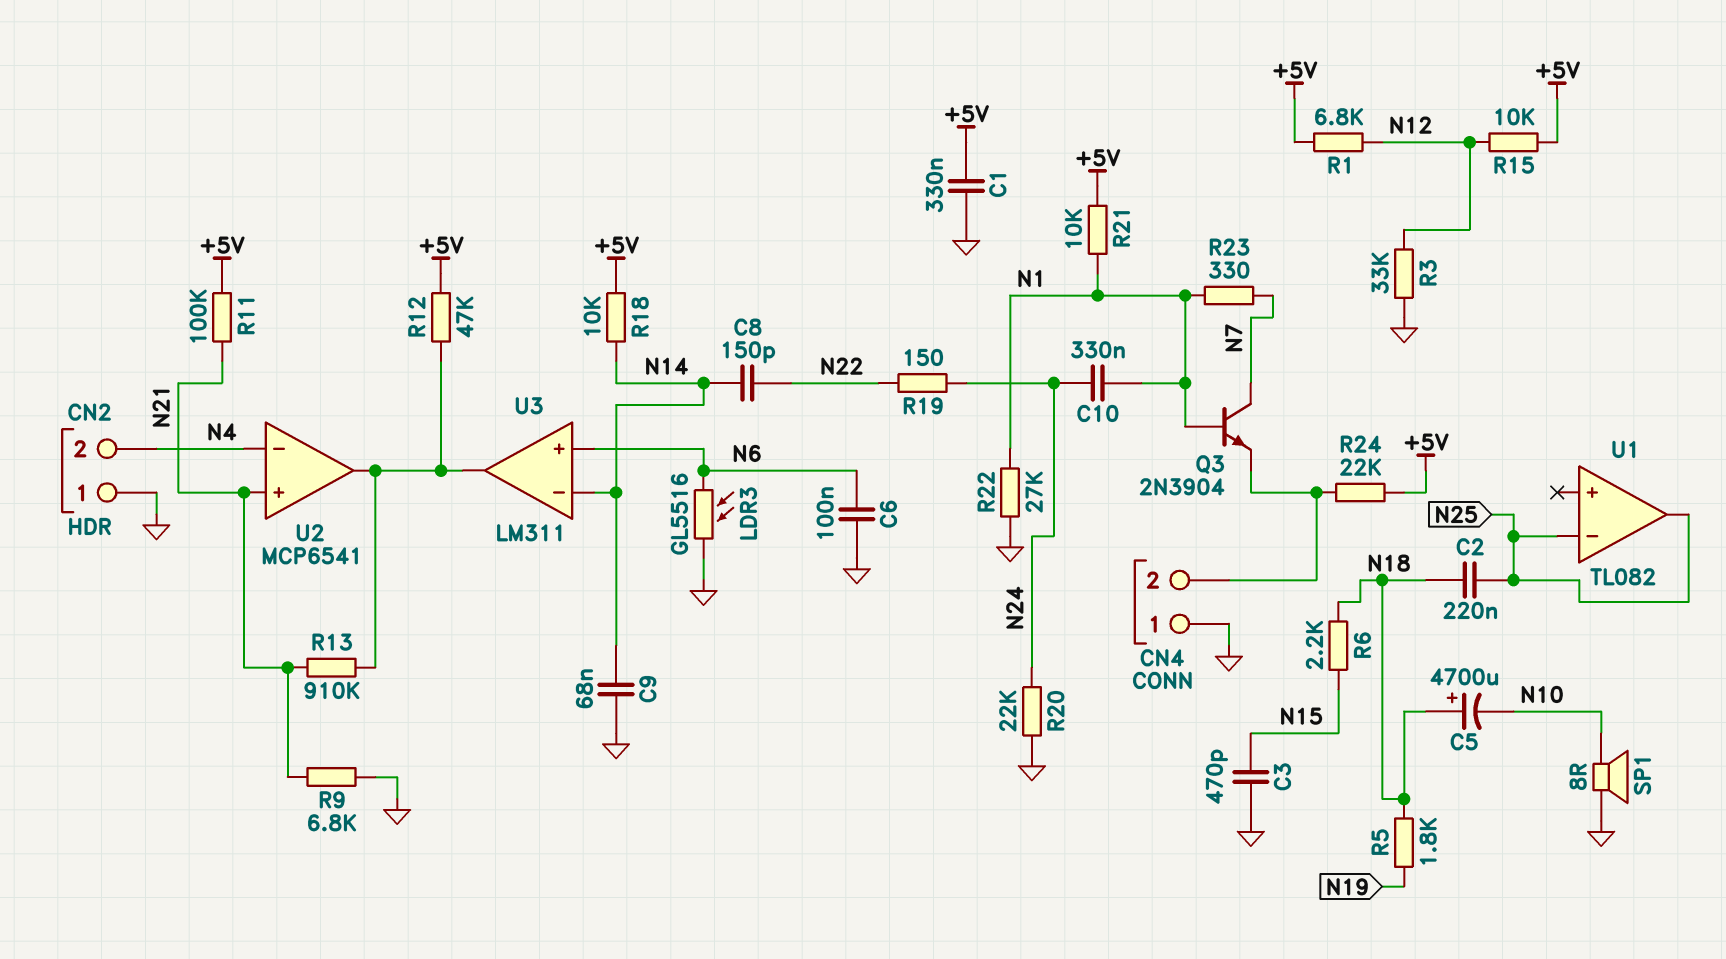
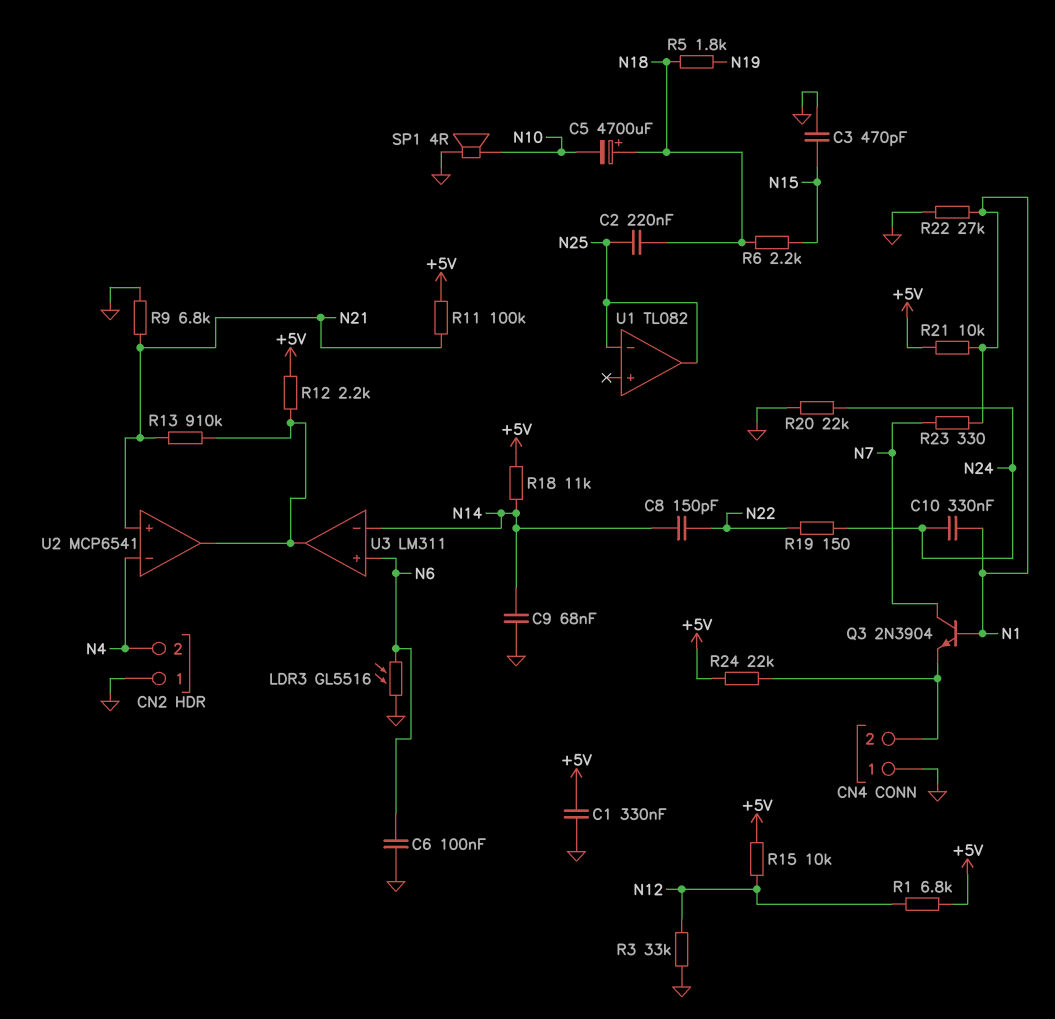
R12: 47k (+5V, U2/out) -> 2.2k (+5V, U2/out)
R18: 10k (+5V, N14) -> 11k (+5V, N14)
SP1: speaker 8R (GND, N10) -> speaker 4R (GND, N10)

